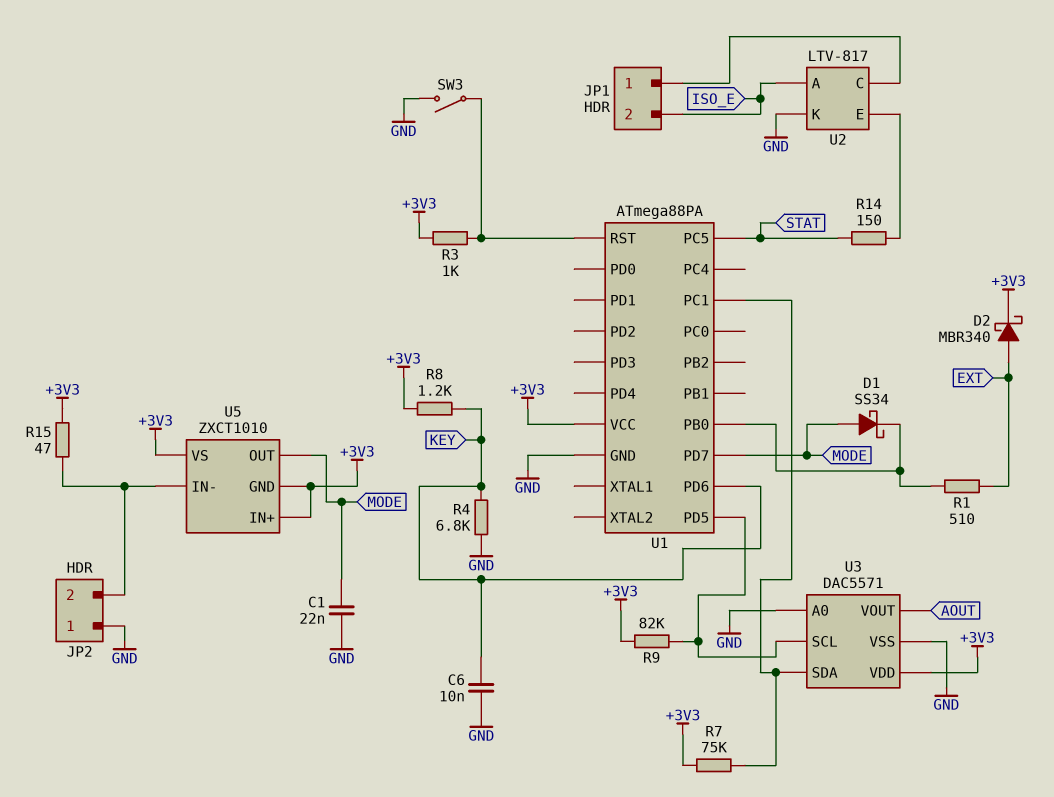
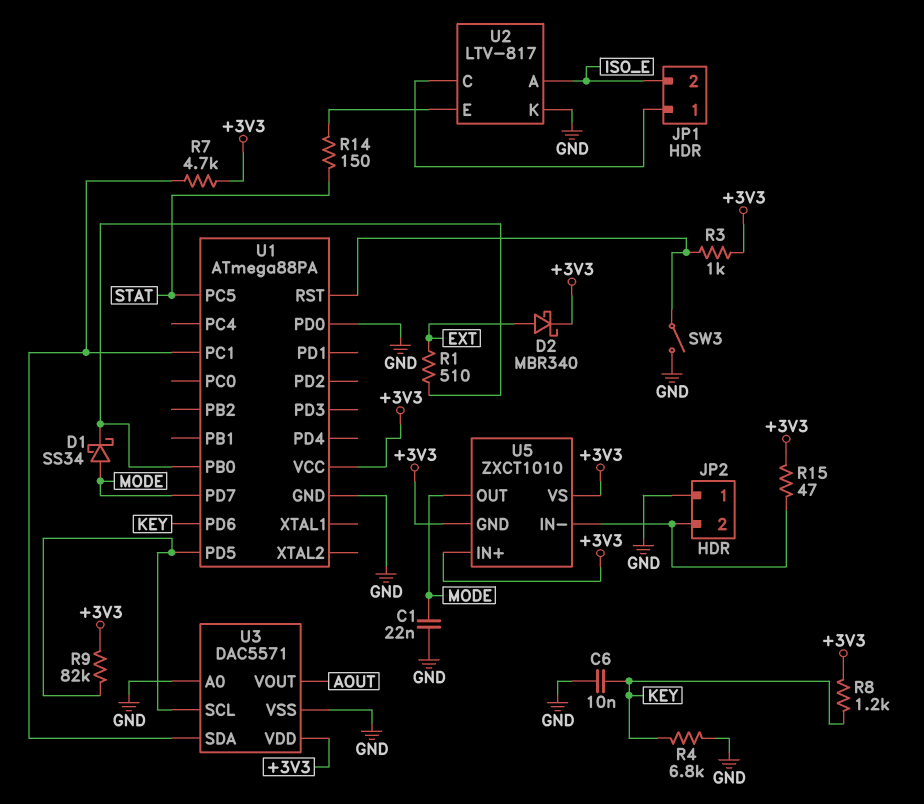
R7: 75k (+3V3, U1/PC1) -> 4.7k (+3V3, U1/PC1)
U1 pin PD0: none -> GND

